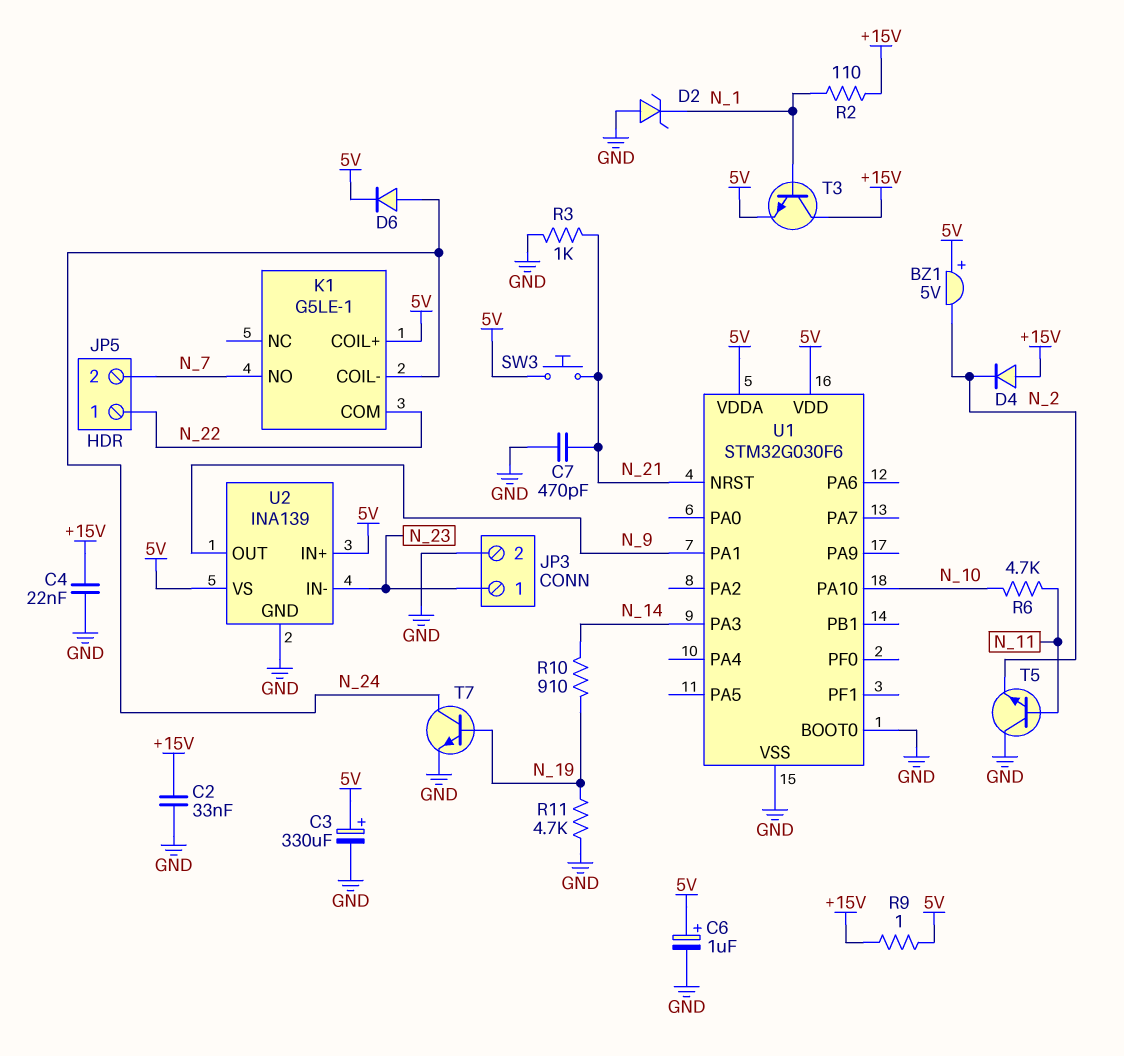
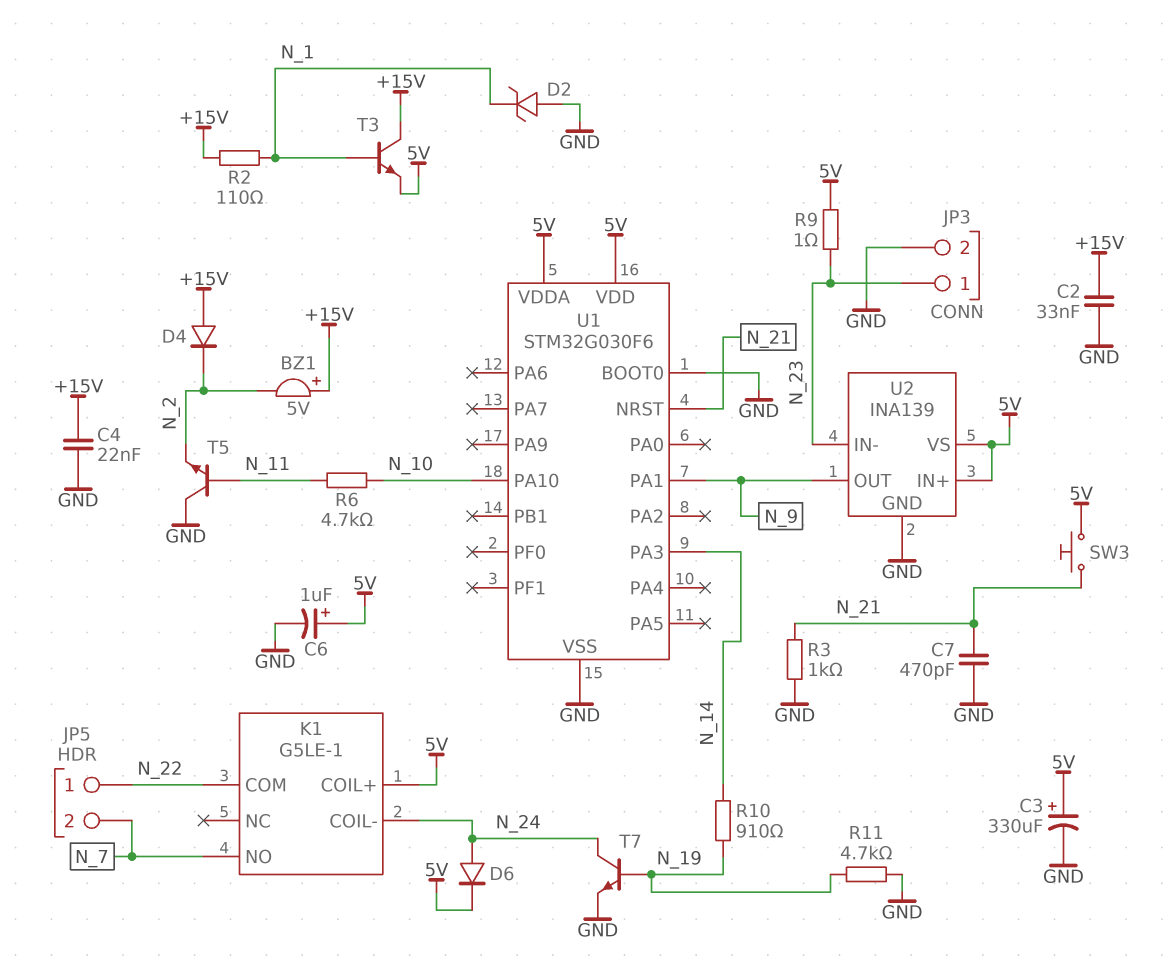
BZ1: buzzer 5V (plus 5V, minus N_2) -> buzzer 5V (plus +15V, minus N_2)
R9: 1 (+15V, 5V) -> 1 (5V, N_23)

